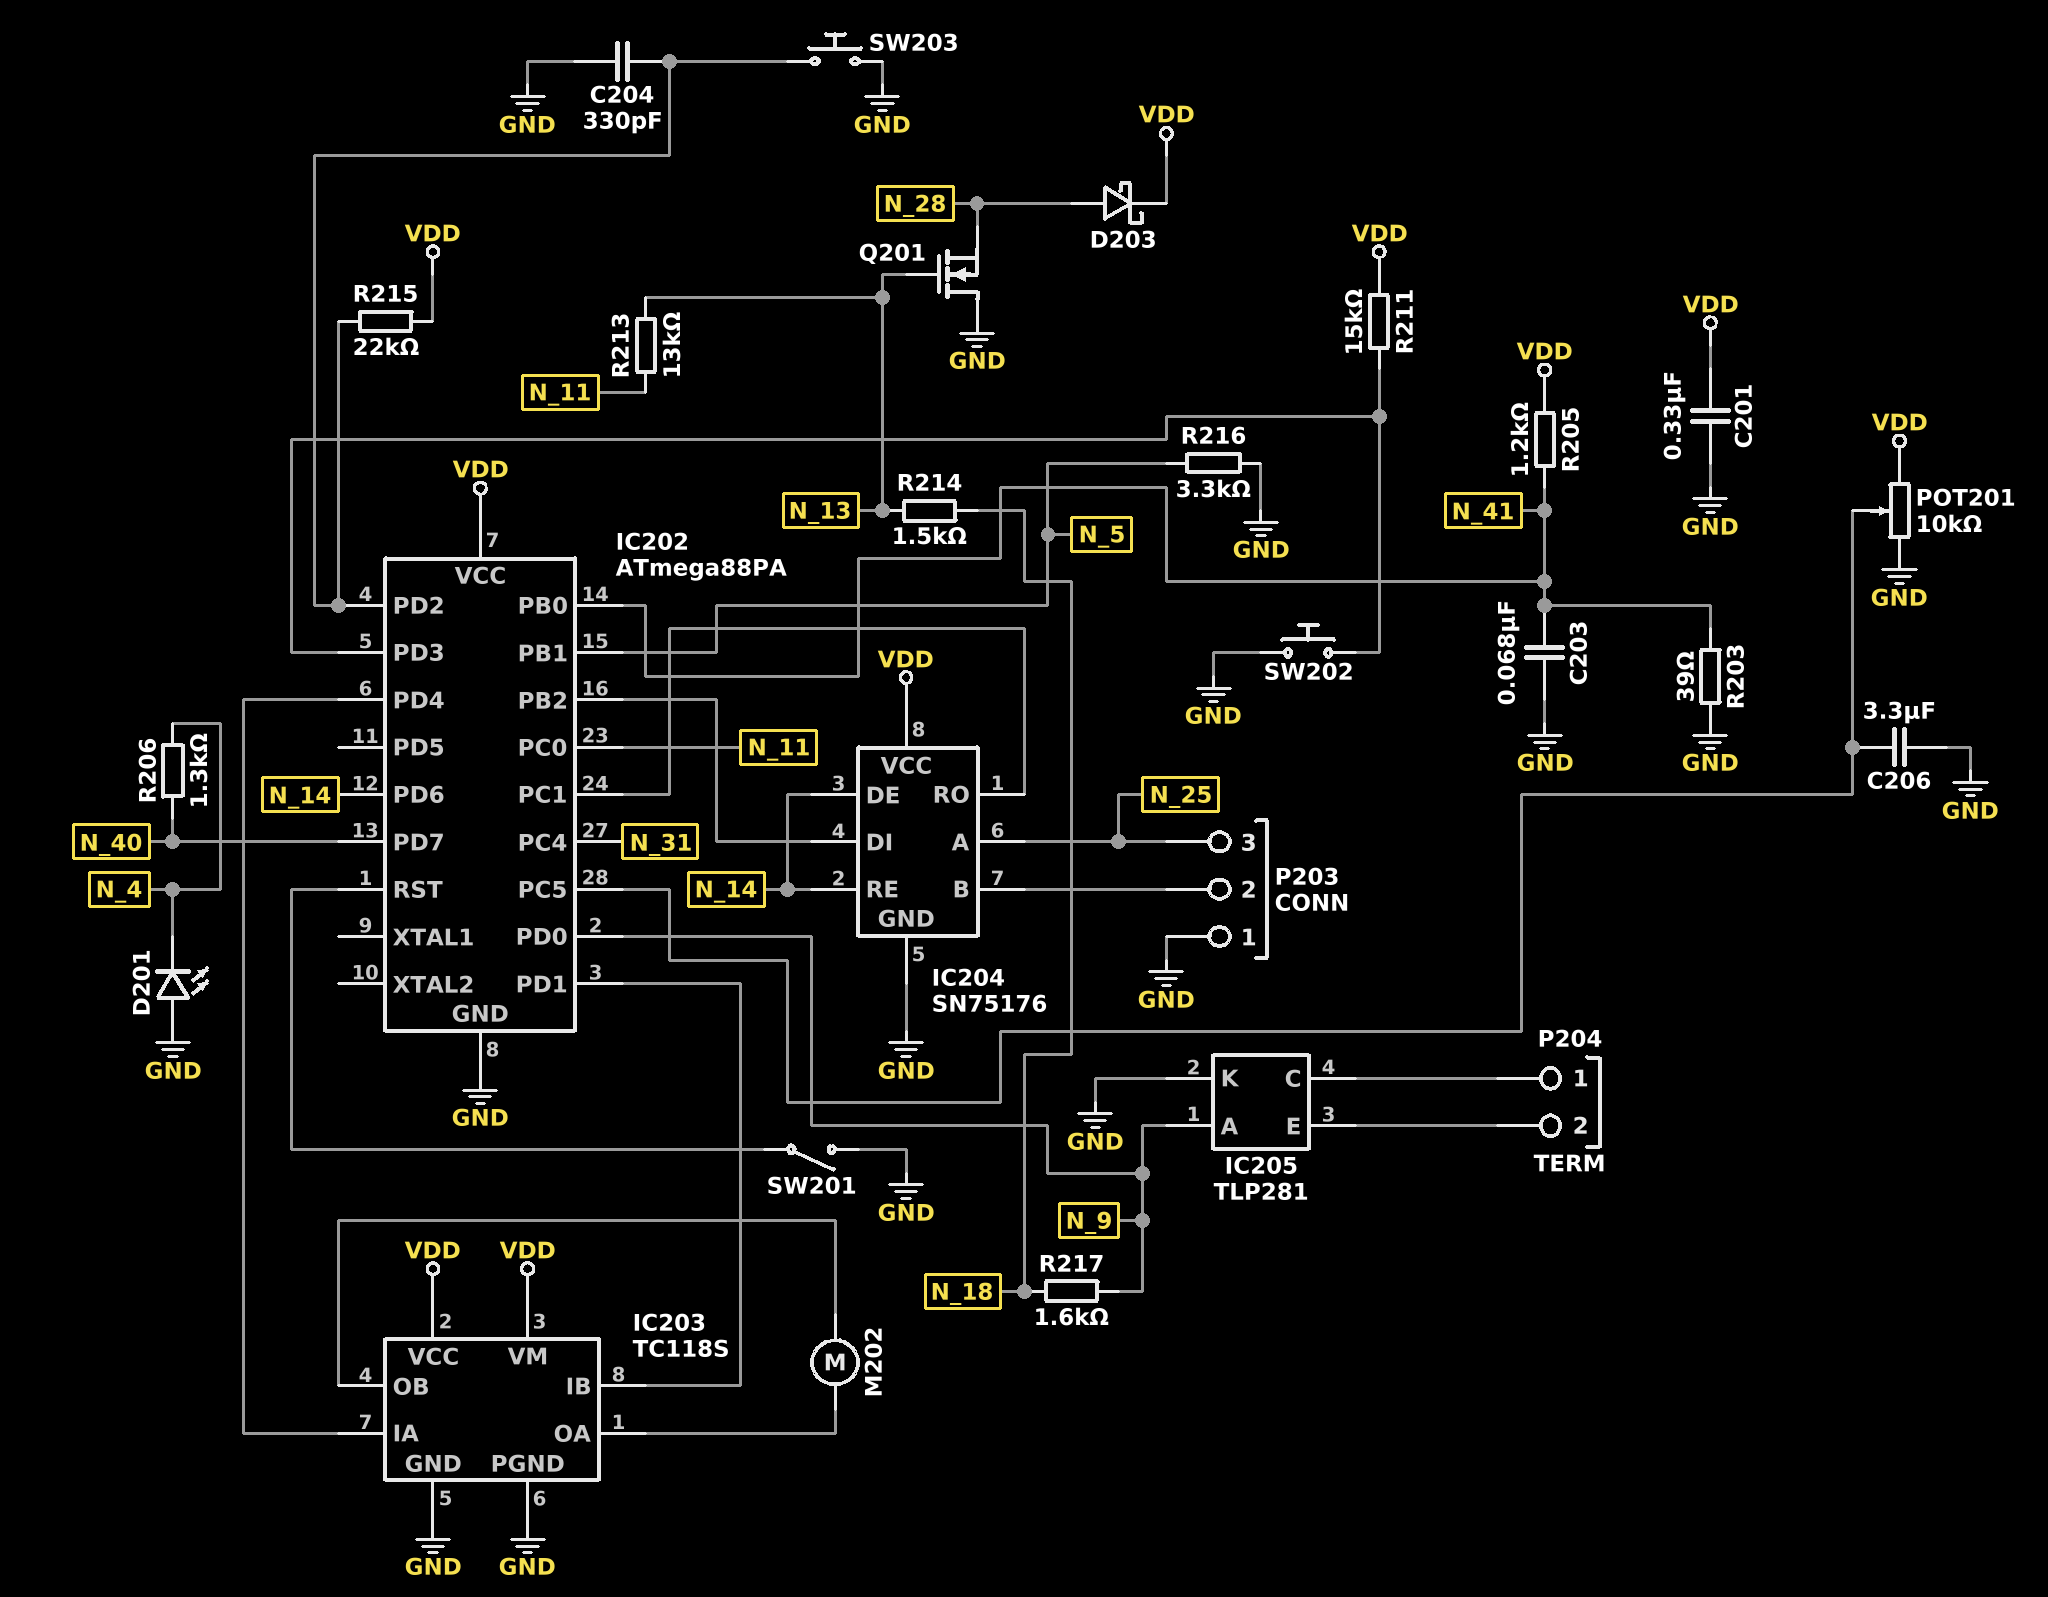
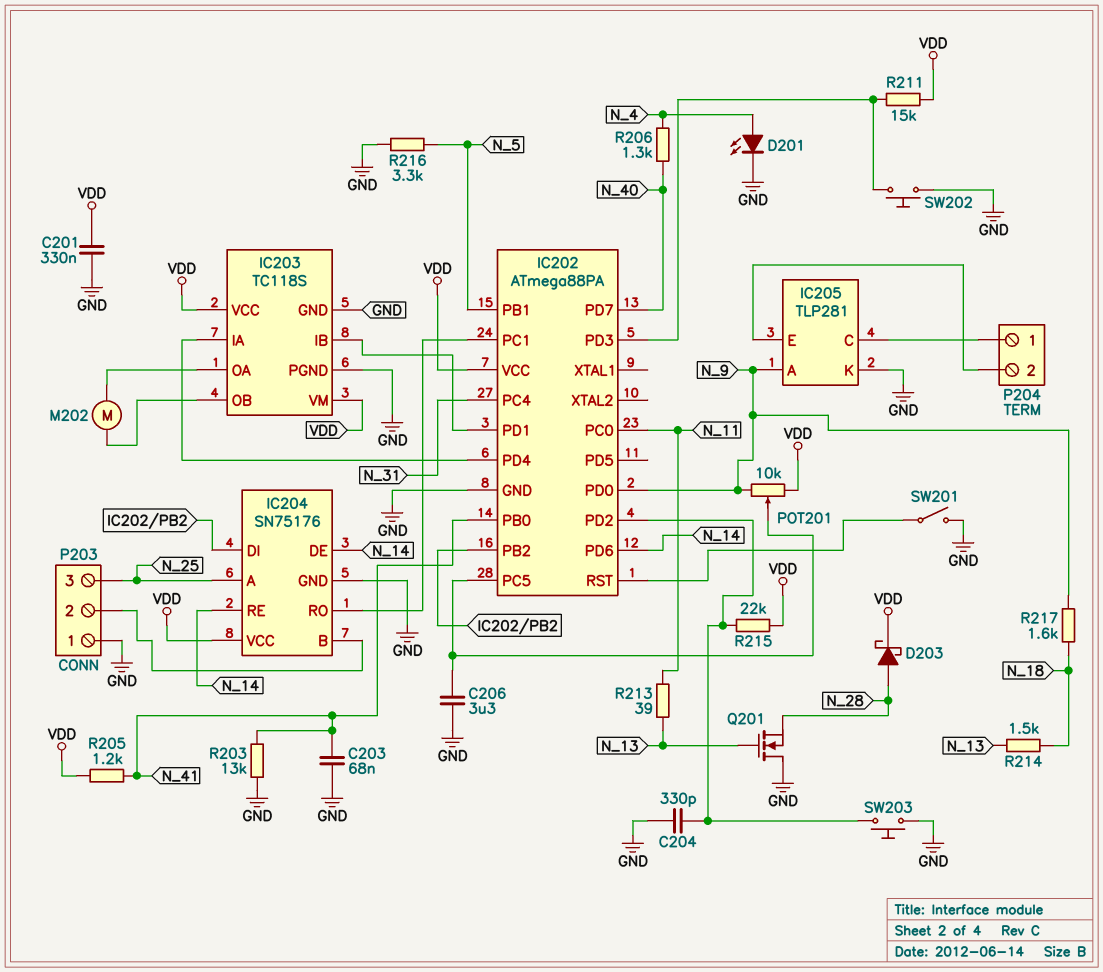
D201: LED (A GND, K N_4) -> LED (A N_4, K GND)
POT201: 10k (GND, VDD, wiper IC202/PC5) -> 10k (N_9, VDD, wiper IC202/PC5)
R203: 39 (GND, N_41) -> 13k (GND, N_41)
R213: 13k (N_11, N_13) -> 39 (N_11, N_13)

